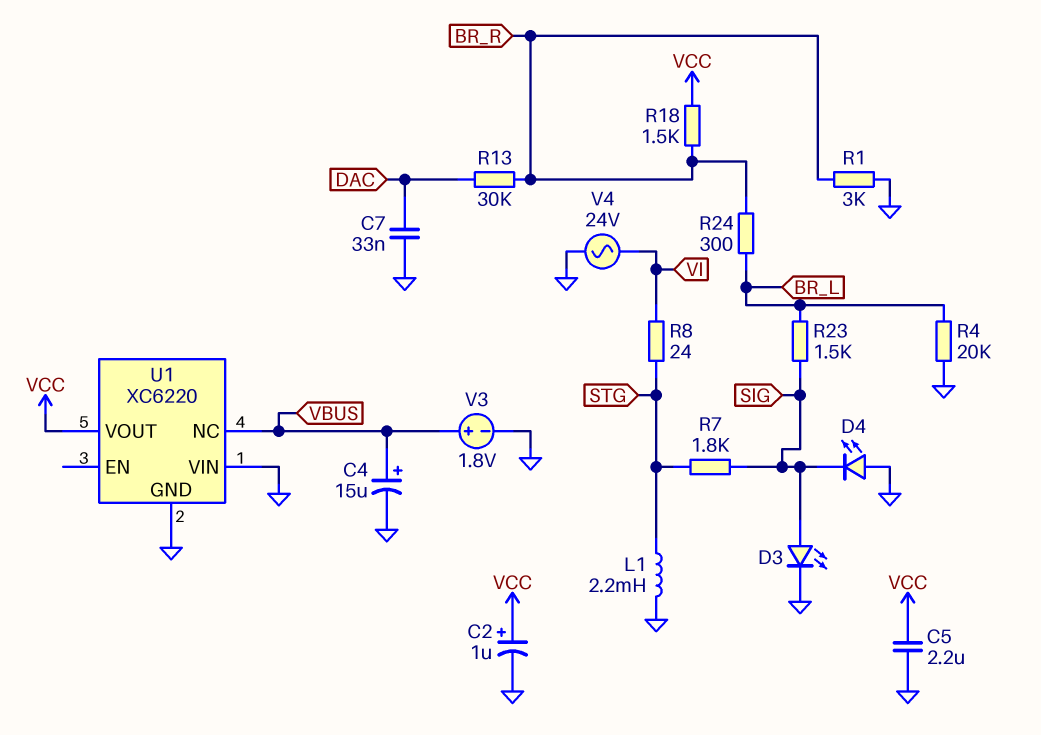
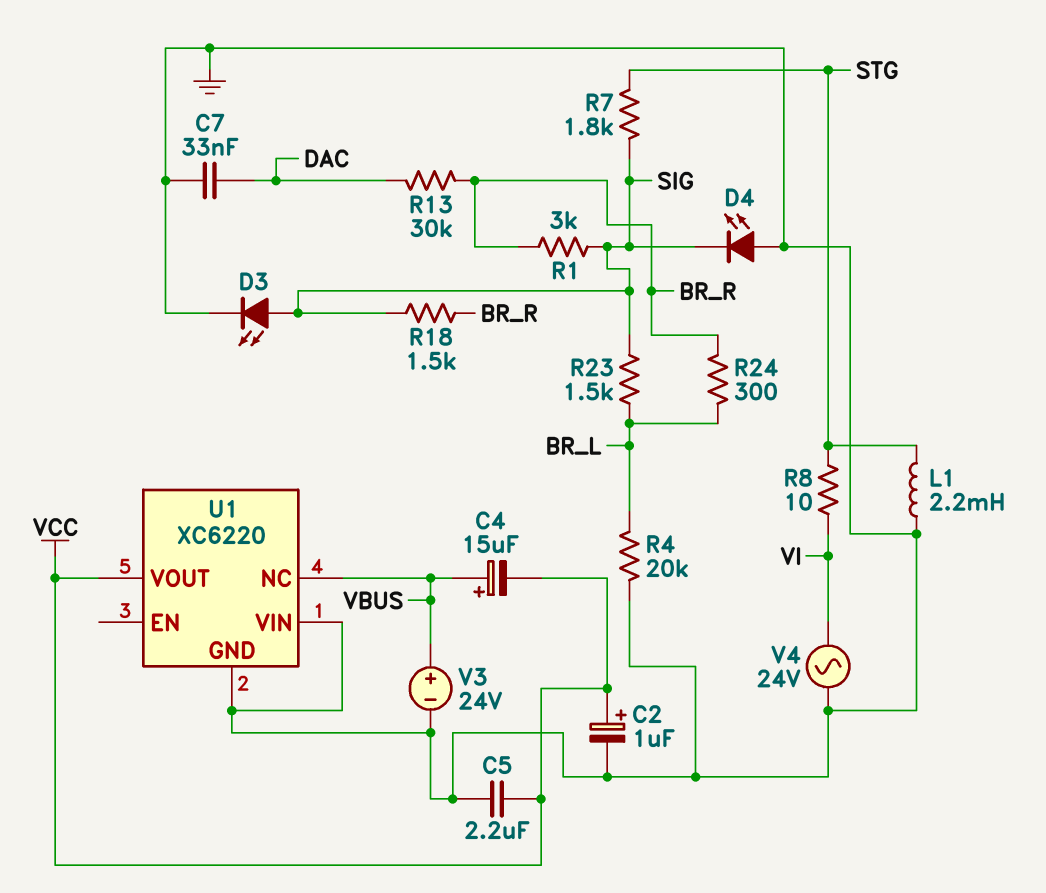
C4: 15uF (plus VBUS, minus GND) -> 15uF (plus VBUS, minus VCC)
R1: 3k (BR_R, GND) -> 3k (BR_R, SIG)
R8: 24 (STG, VI) -> 10 (STG, VI)
R18: 1.5k (BR_R, VCC) -> 1.5k (BR_R, SIG)
V3: 1.8V (plus VBUS, minus GND) -> 24V (plus VBUS, minus GND)

